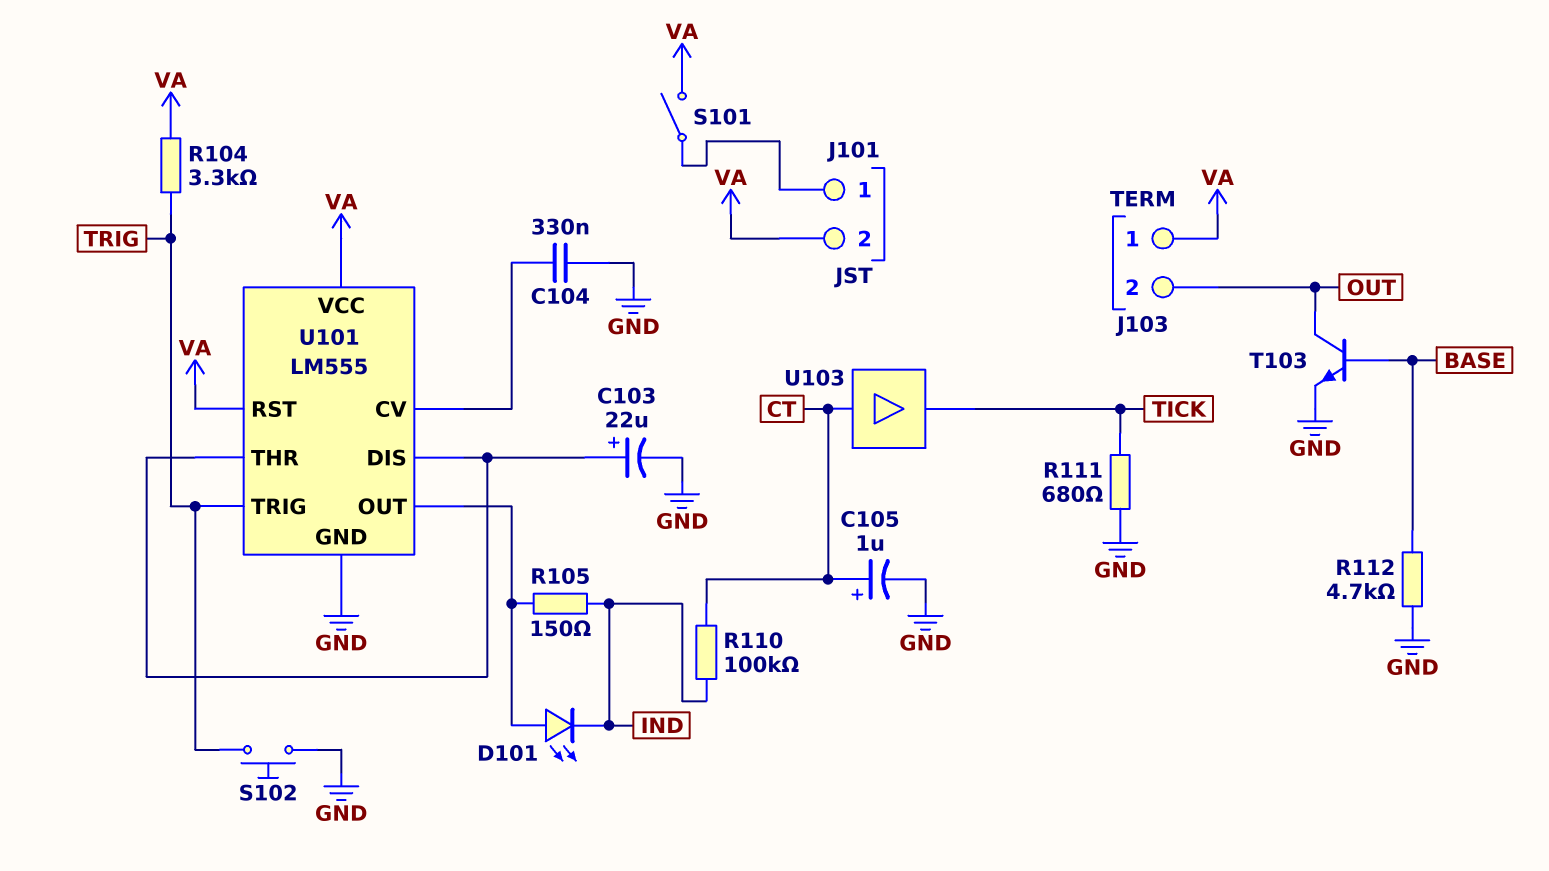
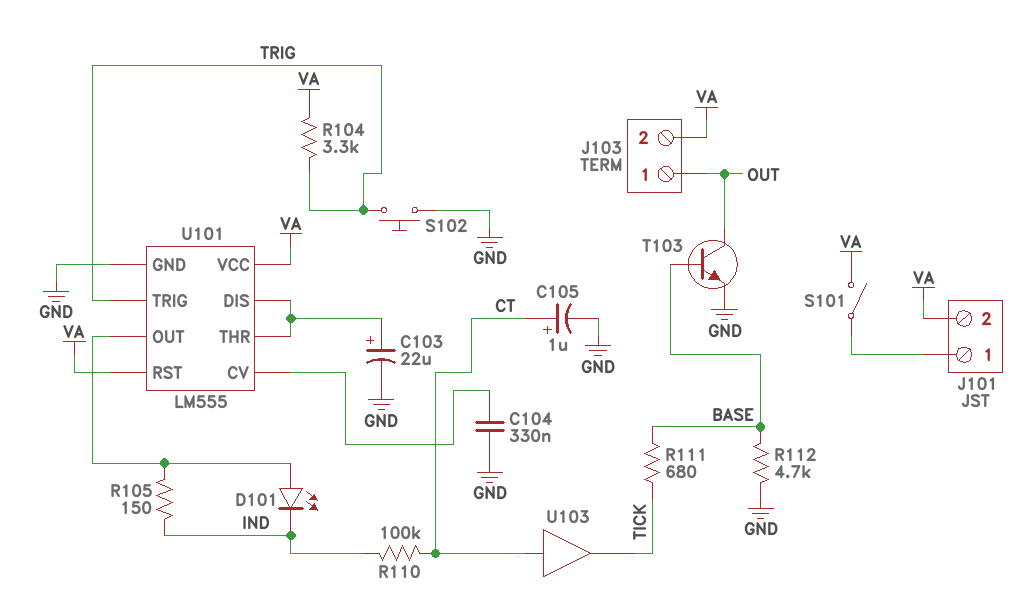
J103 pin 1: VA -> OUT
J103 pin 2: OUT -> VA
R111: 680 (GND, TICK) -> 680 (BASE, TICK)

